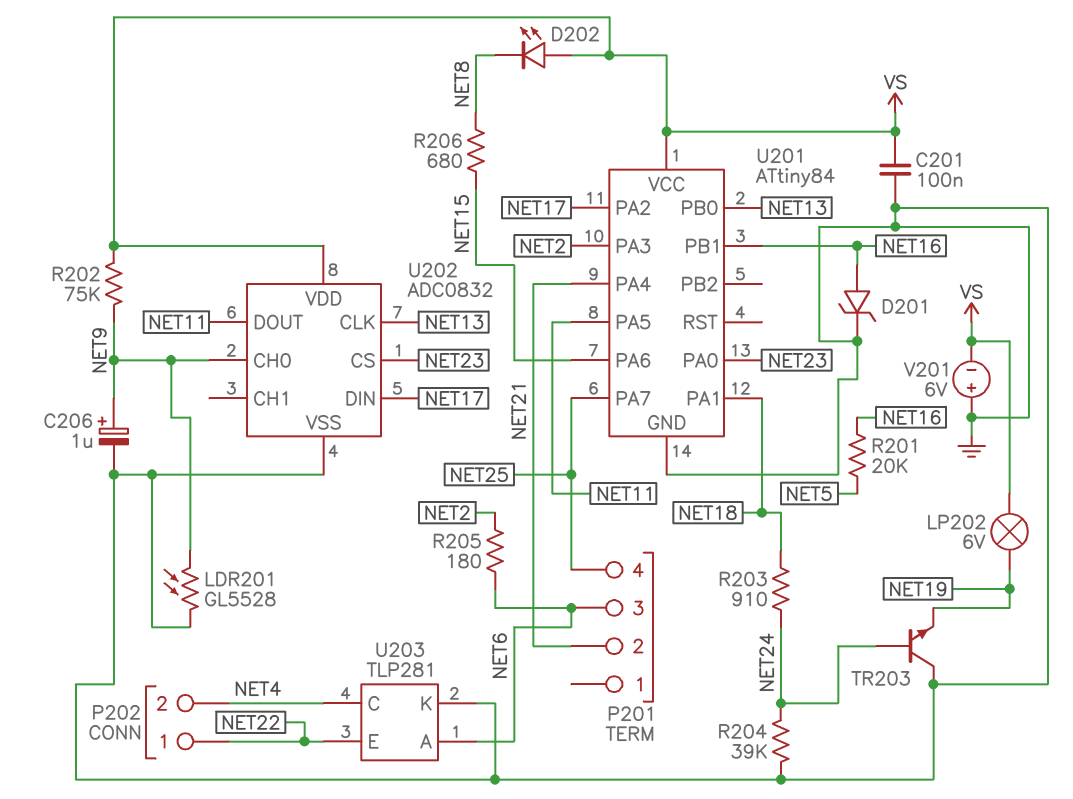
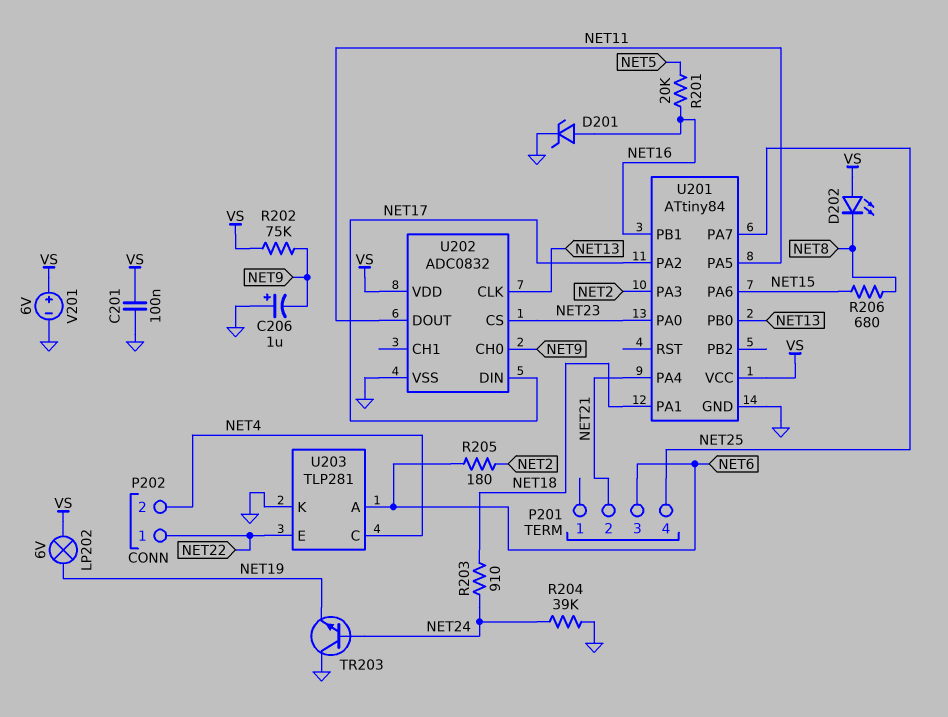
C206: 1uF (plus NET9, minus GND) -> 1uF (plus GND, minus NET9)
LDR201: GL5528 (GND, NET9) -> none
V201: 6V (plus GND, minus VS) -> 6V (plus VS, minus GND)

